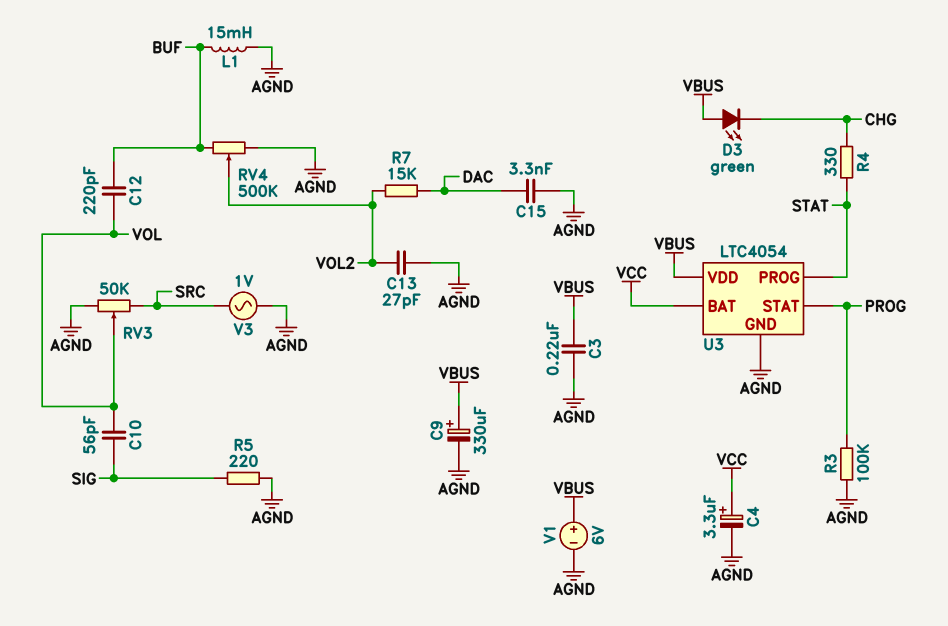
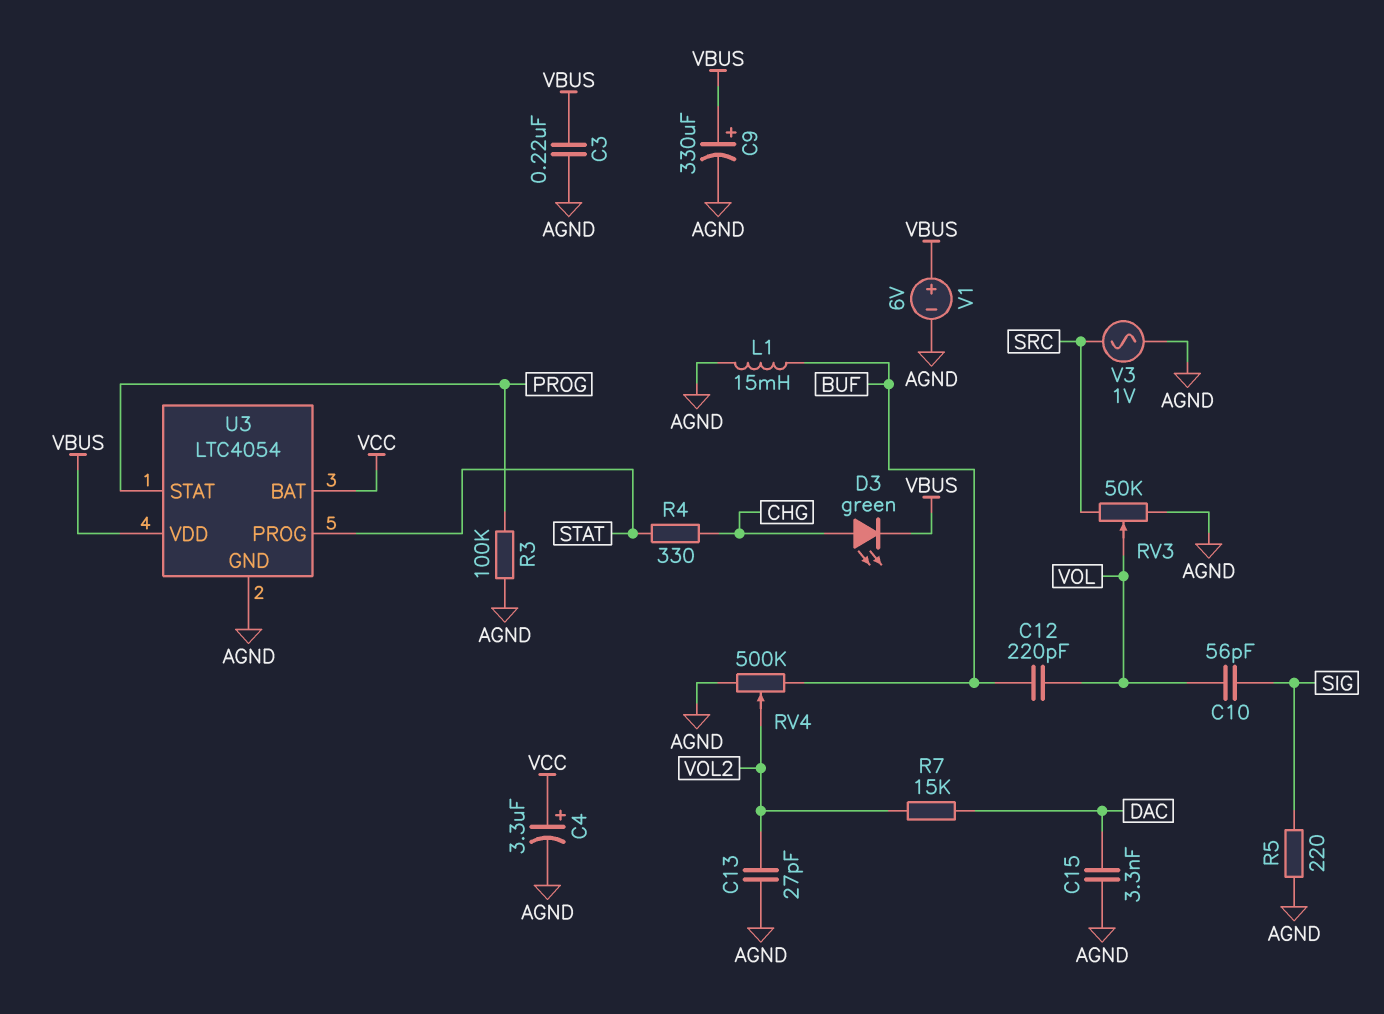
D3: LED green (A VBUS, K CHG) -> LED green (A CHG, K VBUS)

